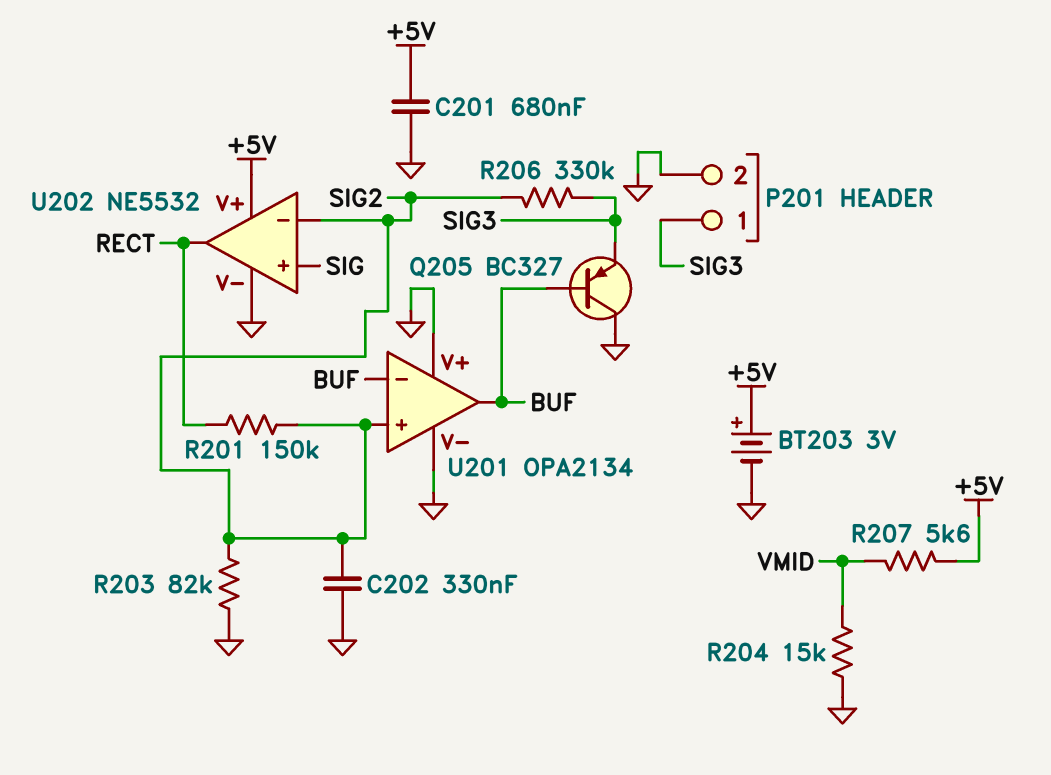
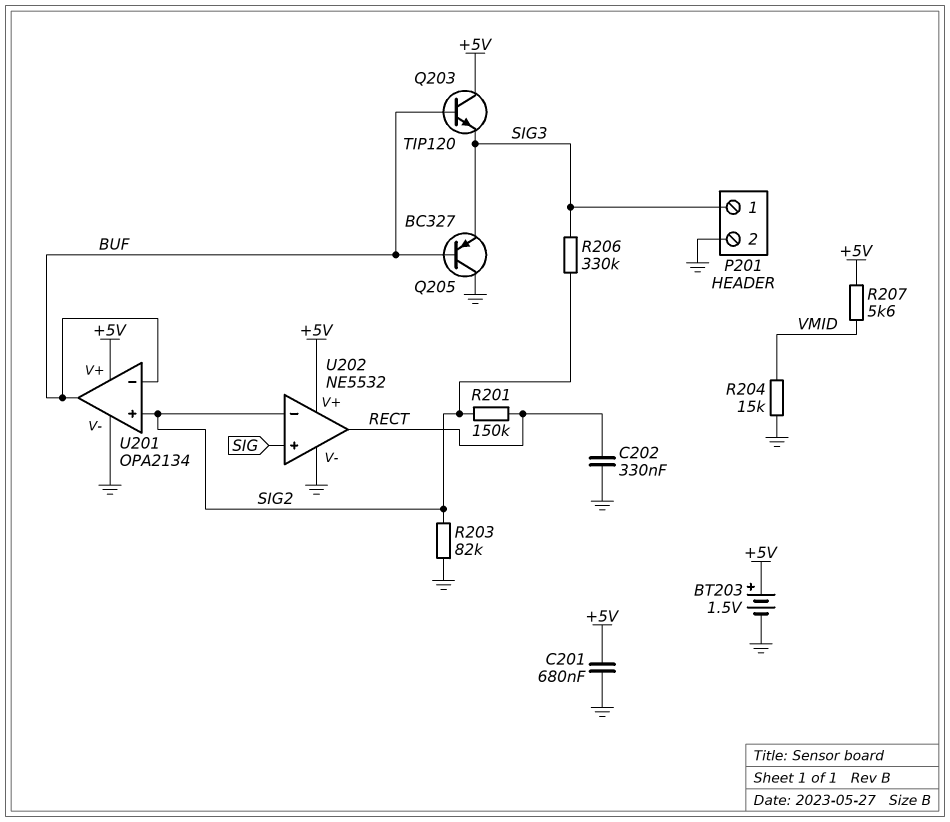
BT203: 3V (plus +5V, minus GND) -> 1.5V (plus +5V, minus GND)
C202: 330nF (GND, SIG2) -> 330nF (GND, RECT)
Q203: none -> NPN TIP120 (B BUF, C +5V, E SIG3)
U201 pin V+: GND -> +5V

